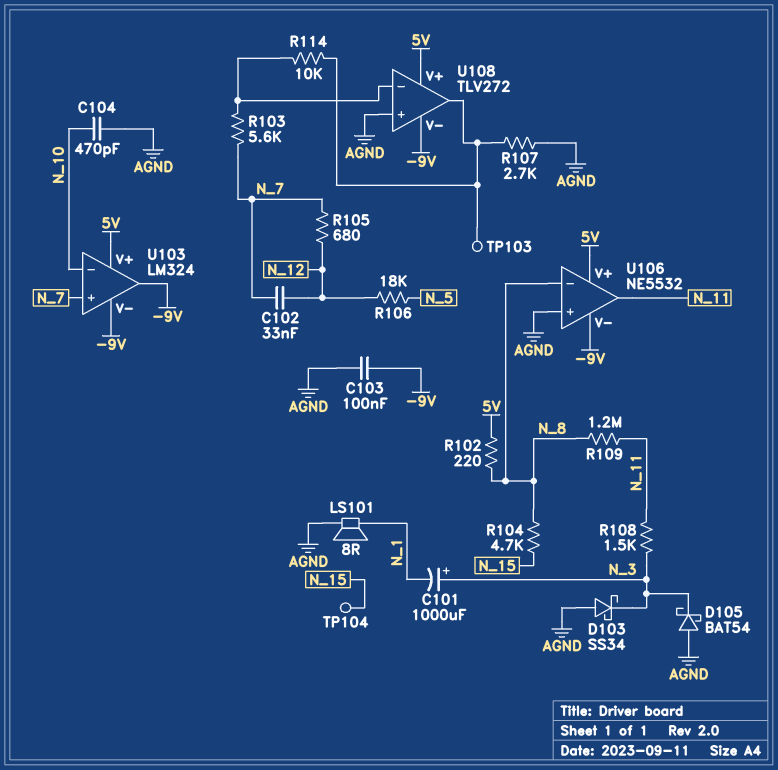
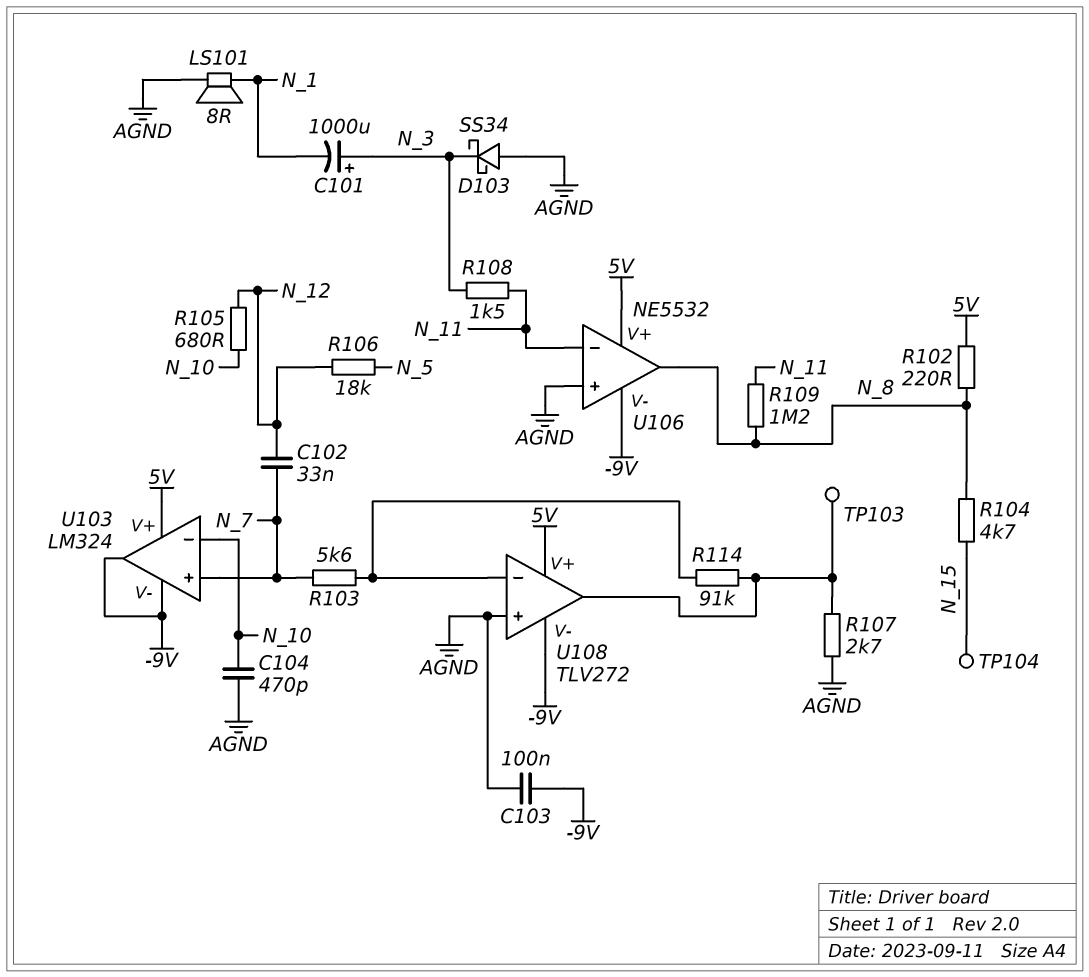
D105: schottky BAT54 (A AGND, K N_3) -> none
R105: 680 (N_7, N_12) -> 680 (N_10, N_12)
R114: 10k (U108/in-, U108/out) -> 91k (U108/in-, U108/out)
U106 pin in-: N_8 -> N_11
U106 pin out: N_11 -> N_8

